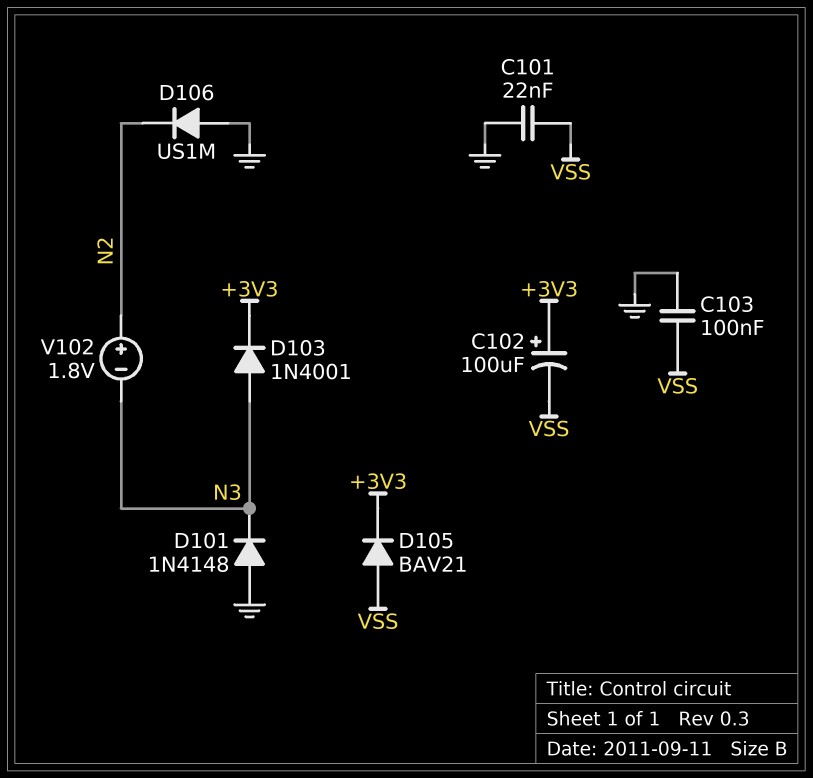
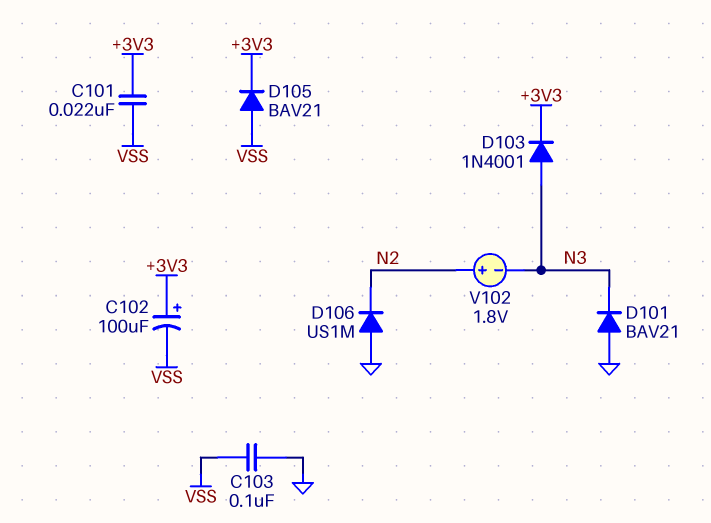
C101: 22nF (GND, VSS) -> 22nF (+3V3, VSS)
D101: diode 1N4148 (A GND, K N3) -> diode BAV21 (A GND, K N3)

